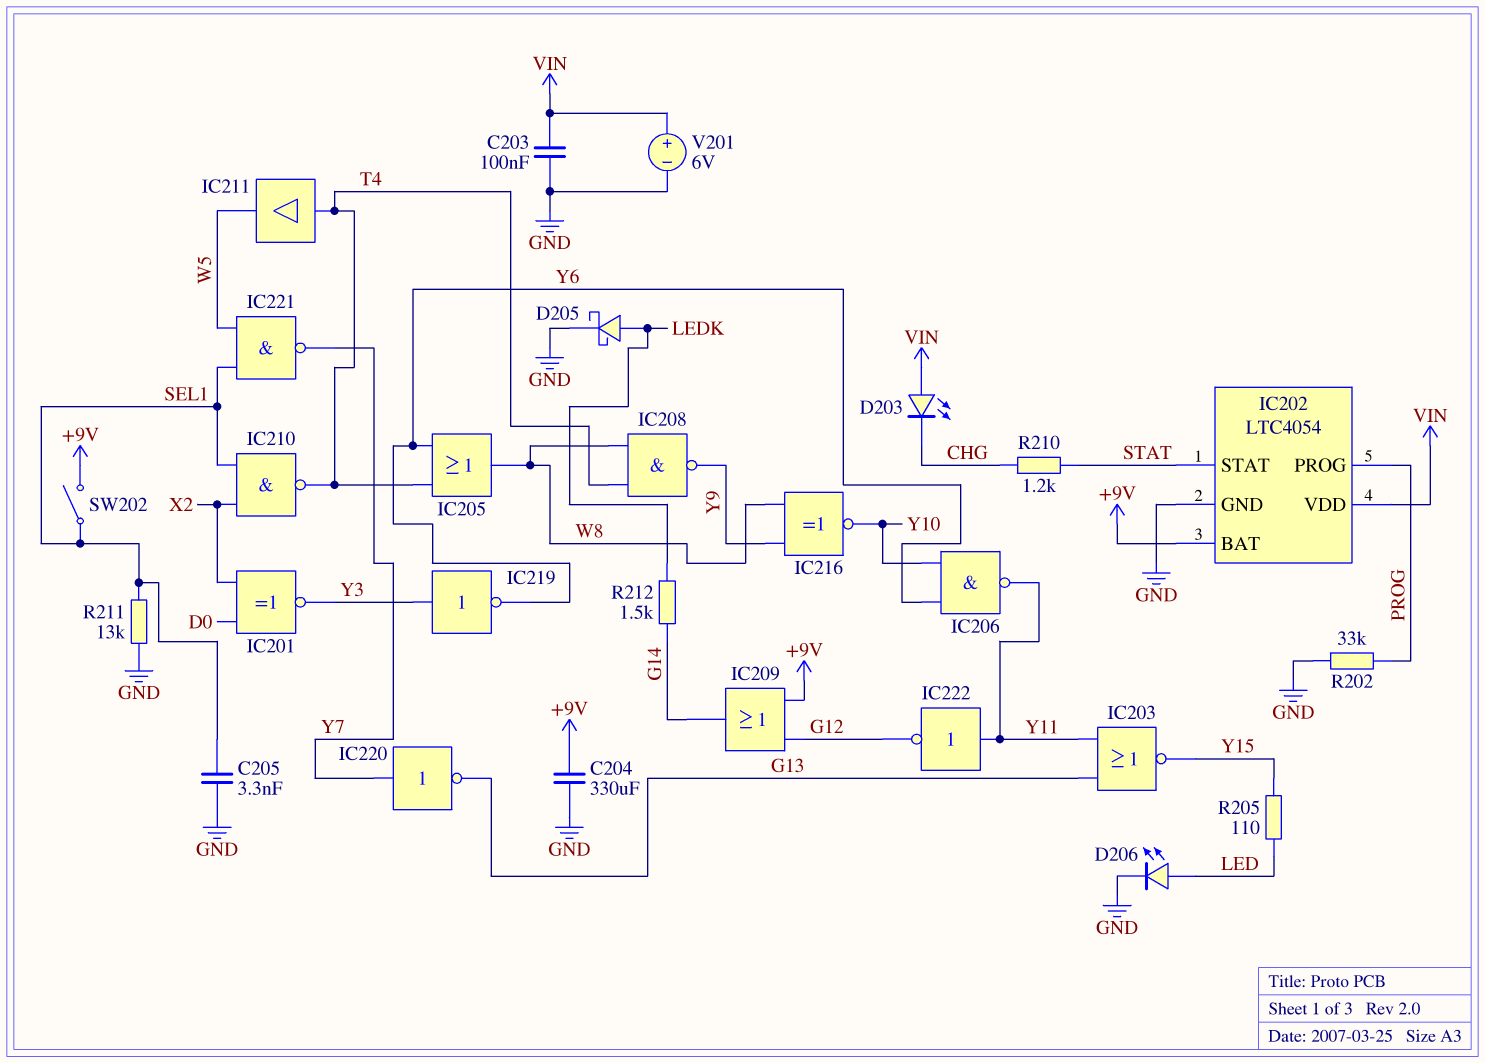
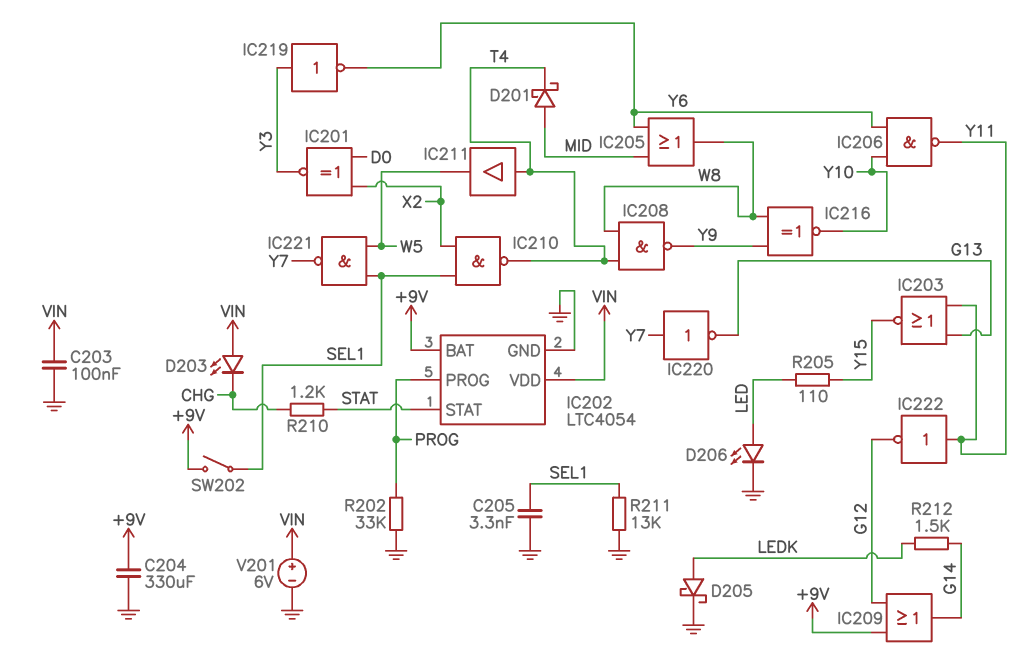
D201: none -> schottky (A MID, K T4)
IC205: OR (in T4, in Y6, out W8) -> OR (in MID, in Y6, out W8)

